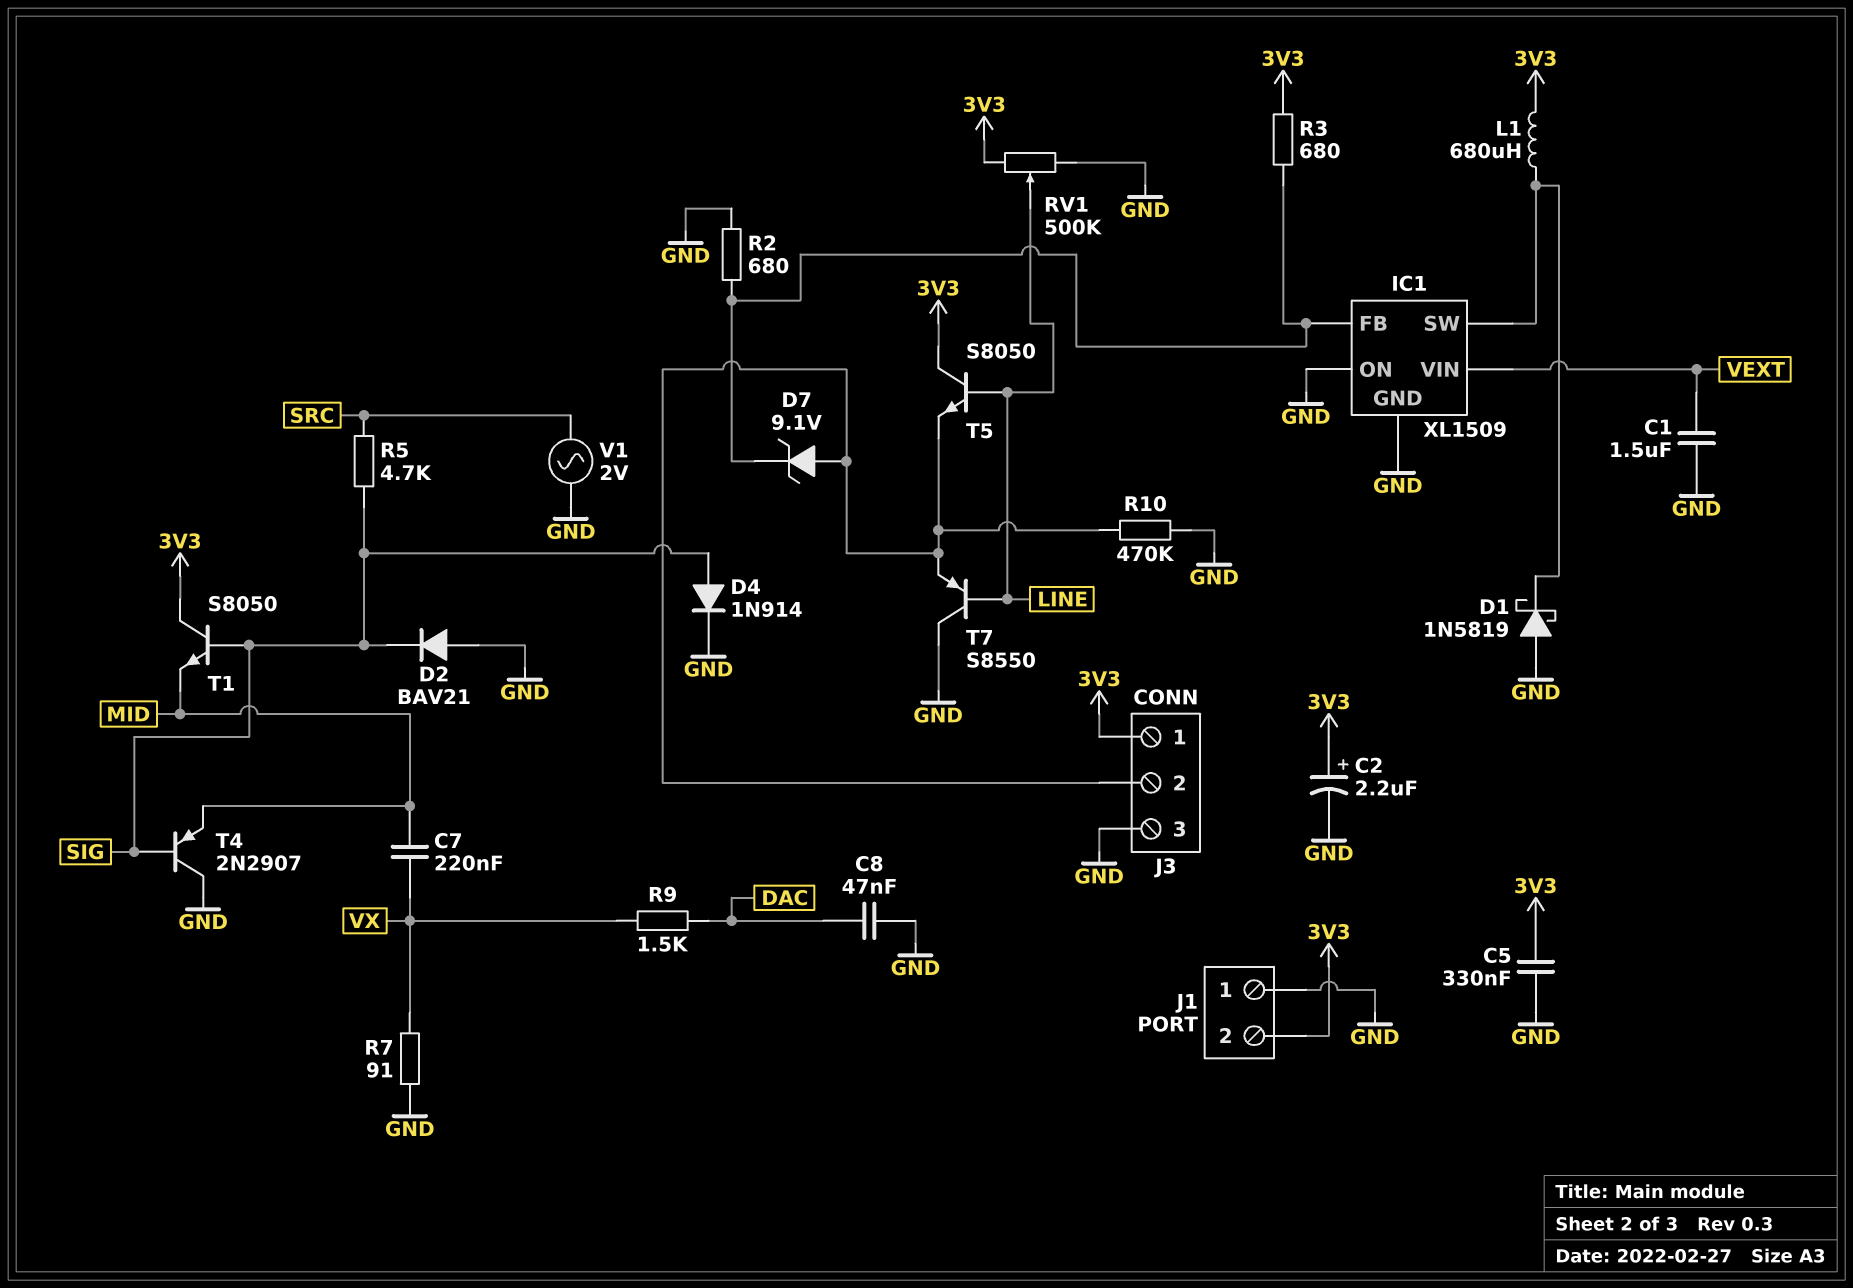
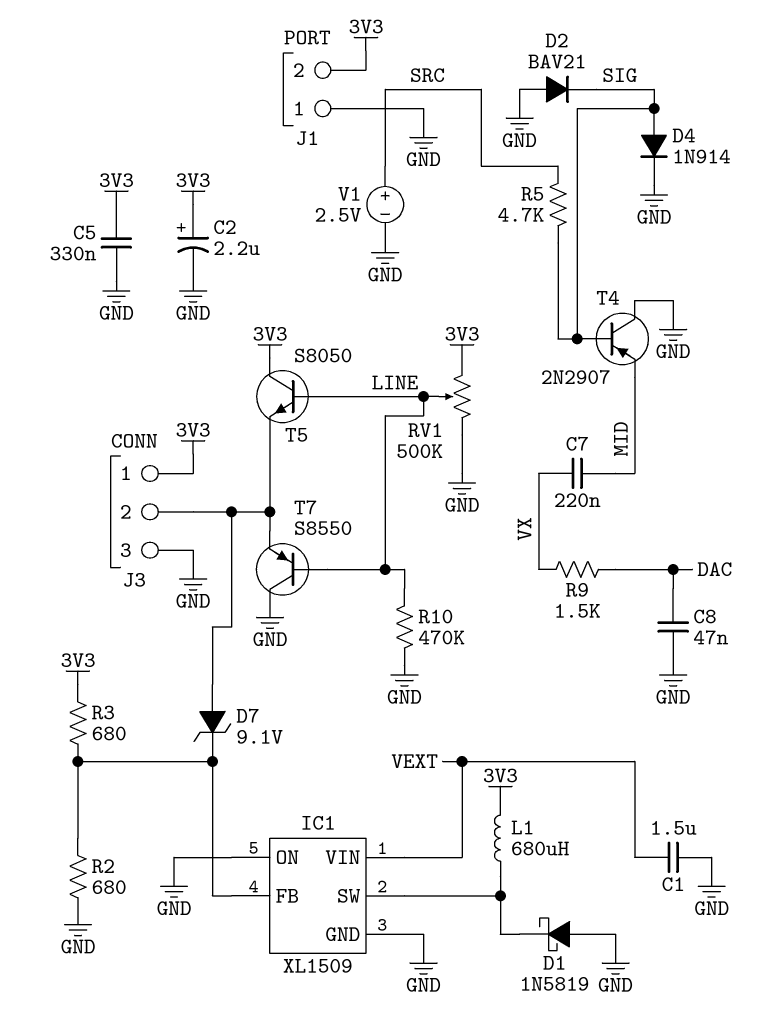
R7: 91 (GND, VX) -> none
R10: 470k (GND, J3/2) -> 470k (GND, LINE)
T1: NPN S8050 (B SIG, C 3V3, E MID) -> none
V1: AC 2V (GND, SRC) -> 2.5V (plus SRC, minus GND)

